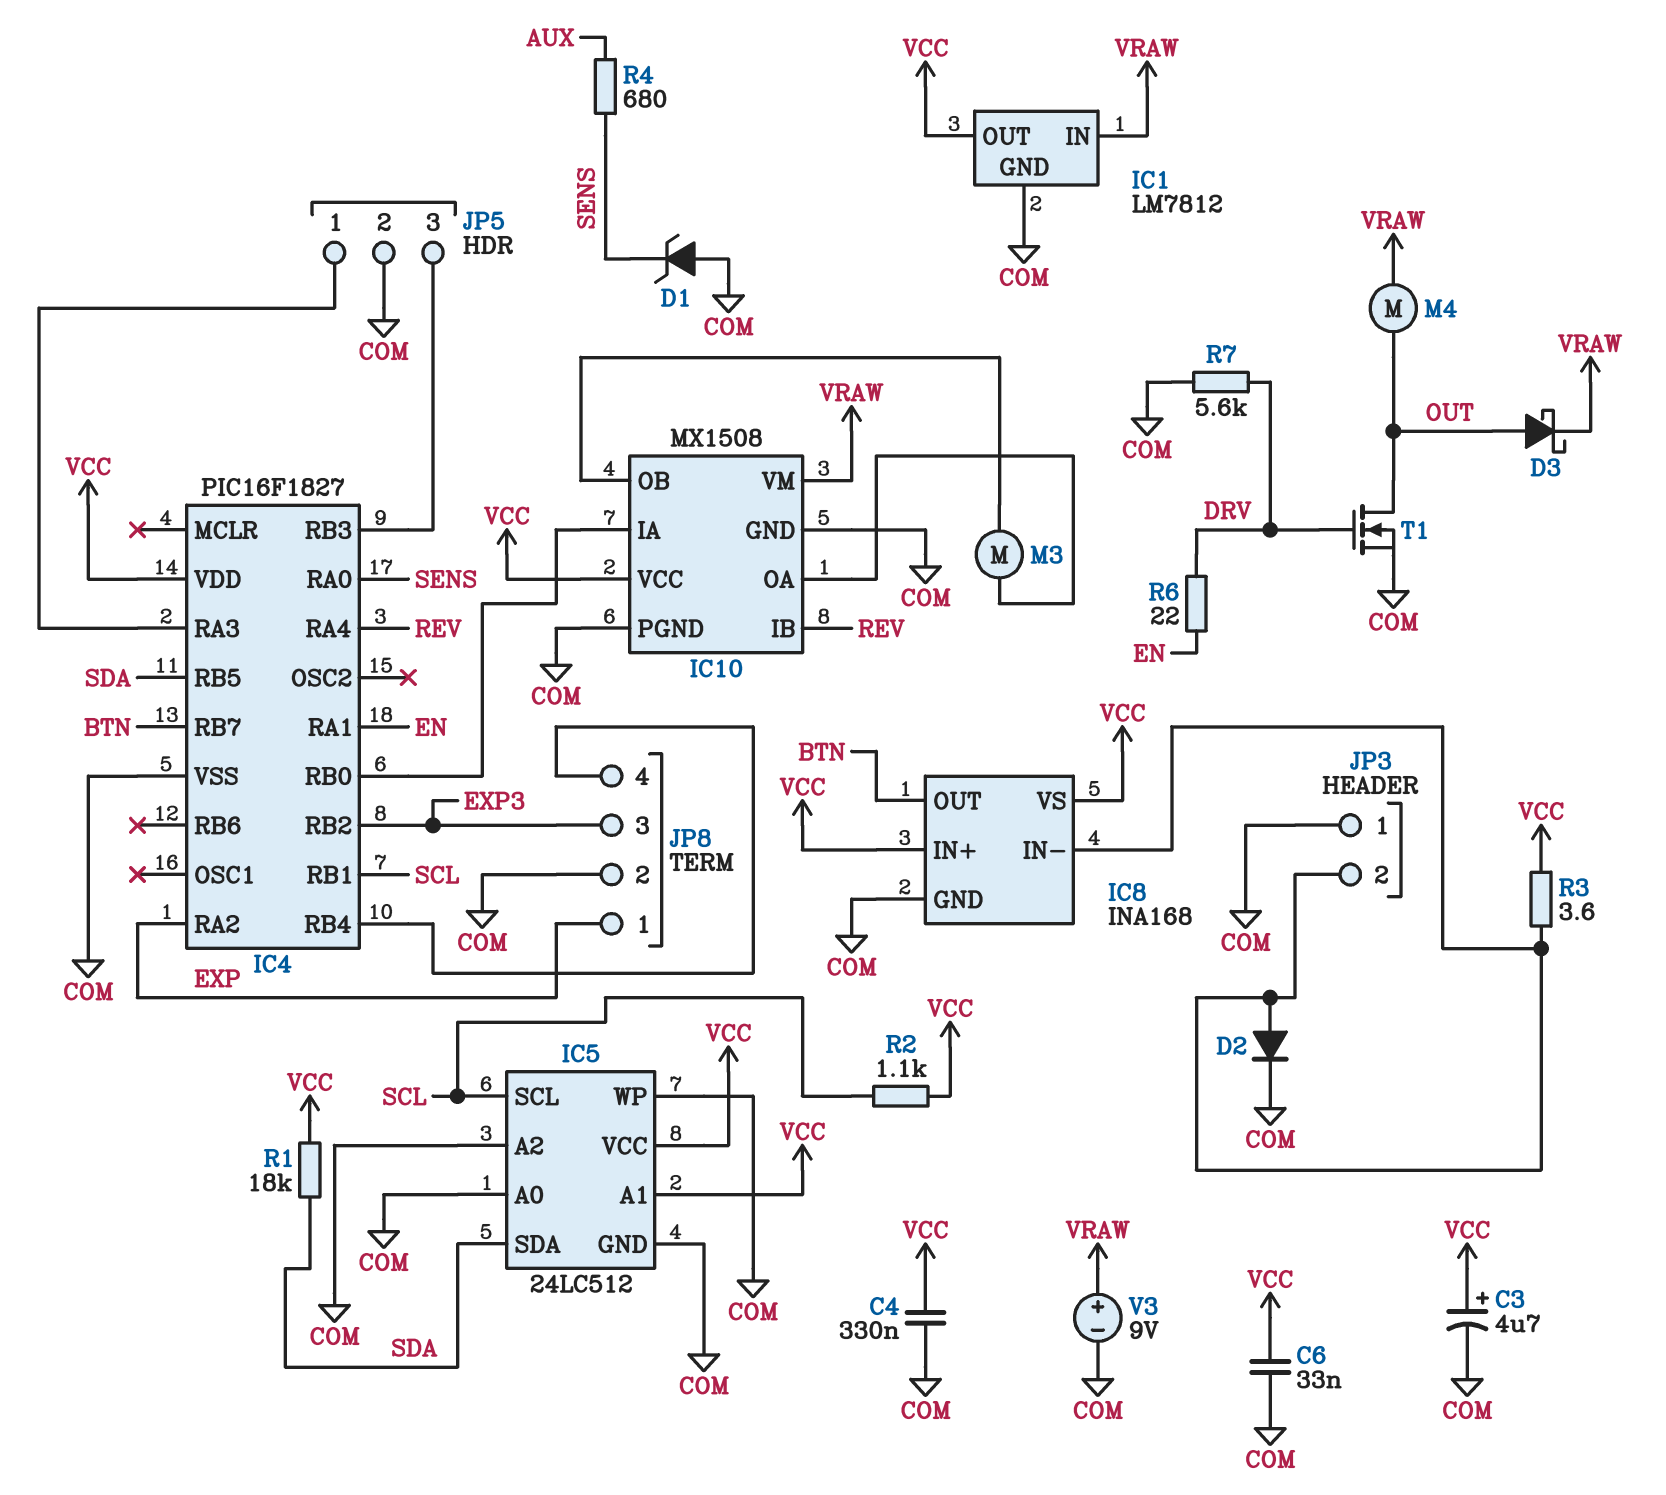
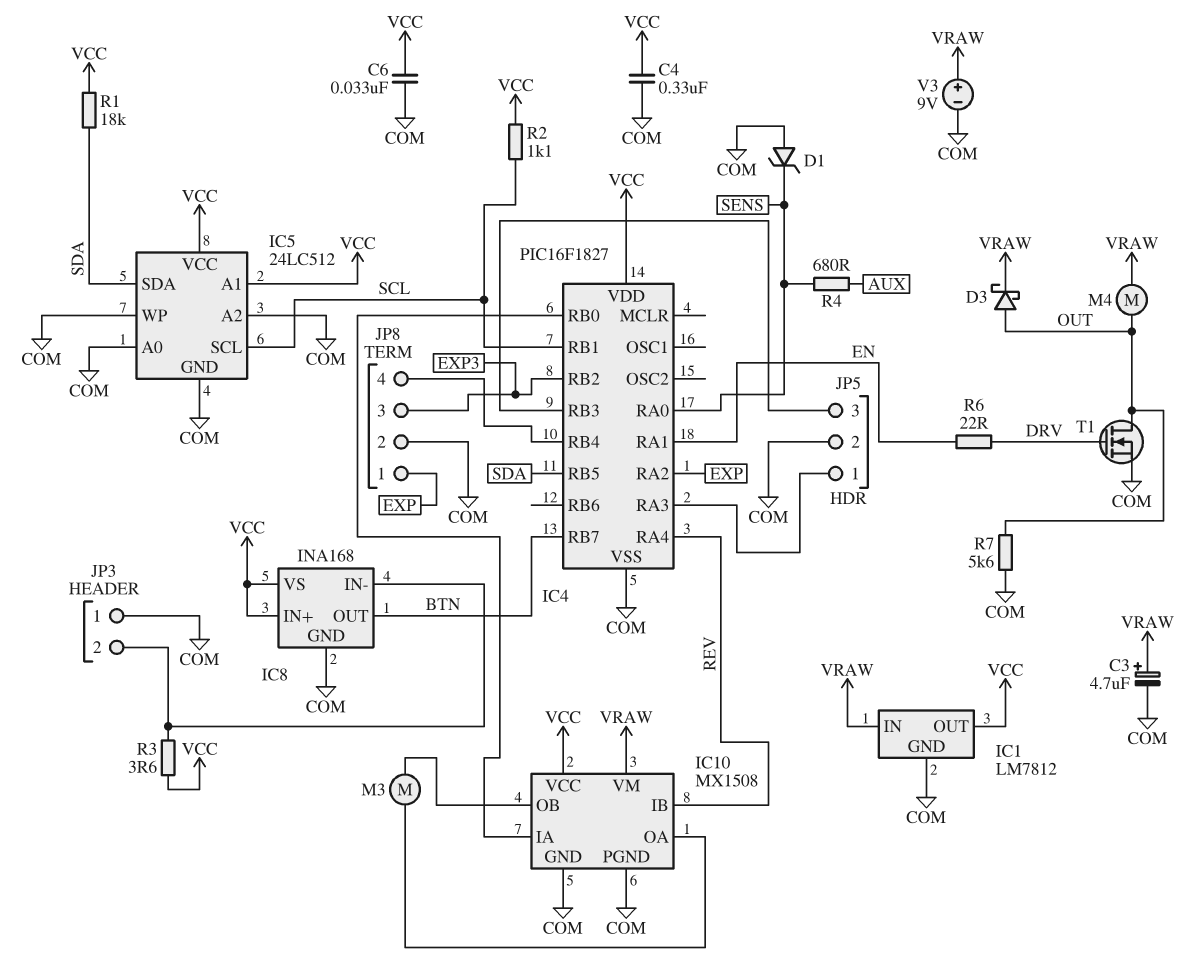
C3: 4.7uF (plus VCC, minus COM) -> 4.7uF (plus VRAW, minus COM)
D2: diode (A IC8/IN-, K COM) -> none
R7: 5.6k (COM, DRV) -> 5.6k (COM, OUT)

